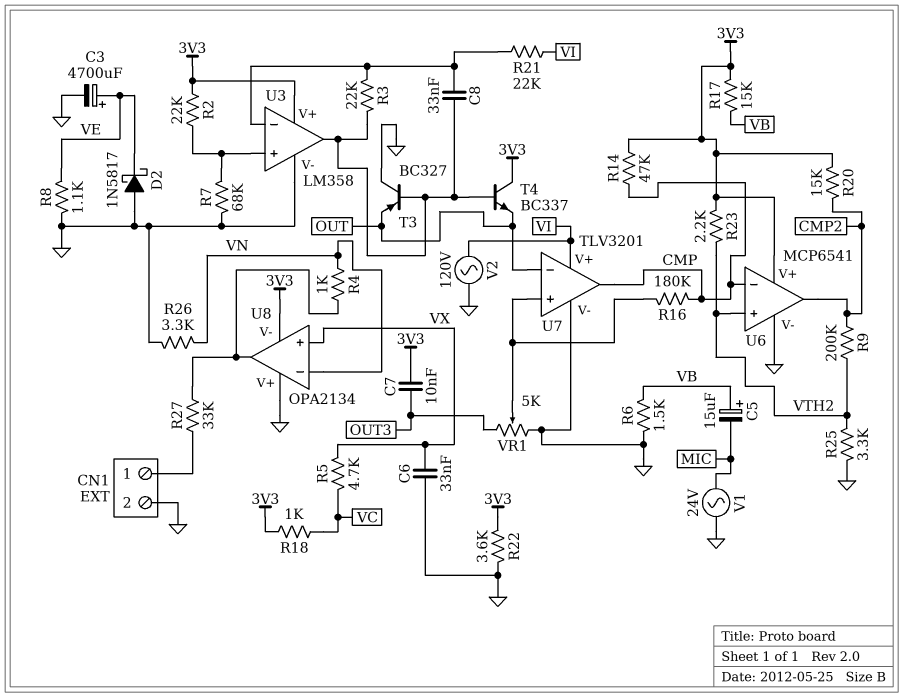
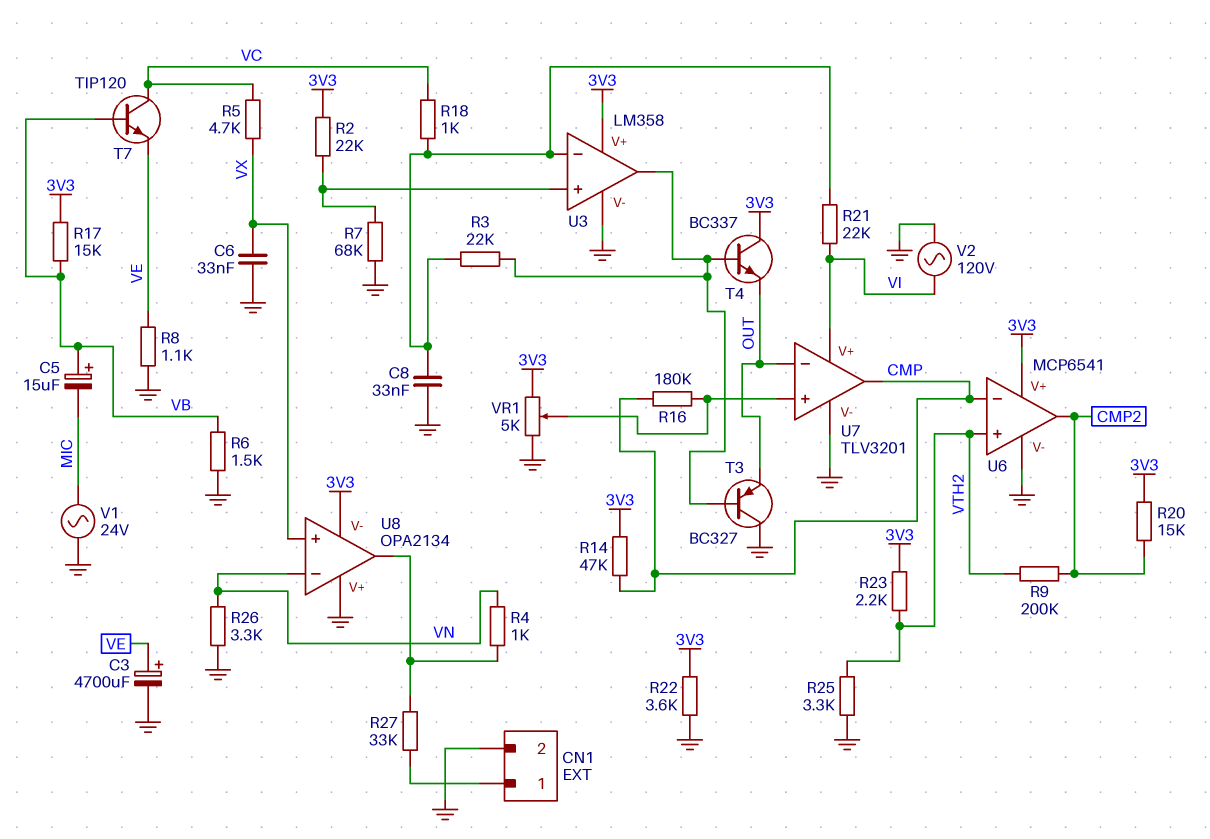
C7: 10nF (3V3, OUT3) -> none
C8: 33nF (U3/in-, U3/out) -> 33nF (GND, U3/in-)
D2: schottky 1N5817 (A GND, K VE) -> none
R18: 1k (3V3, VC) -> 1k (U3/in-, VC)
T7: none -> NPN TIP120 (B VB, C VC, E VE)
VR1: 5k (GND, OUT3, wiper U7/in+) -> 5k (3V3, GND, wiper U7/in+)

